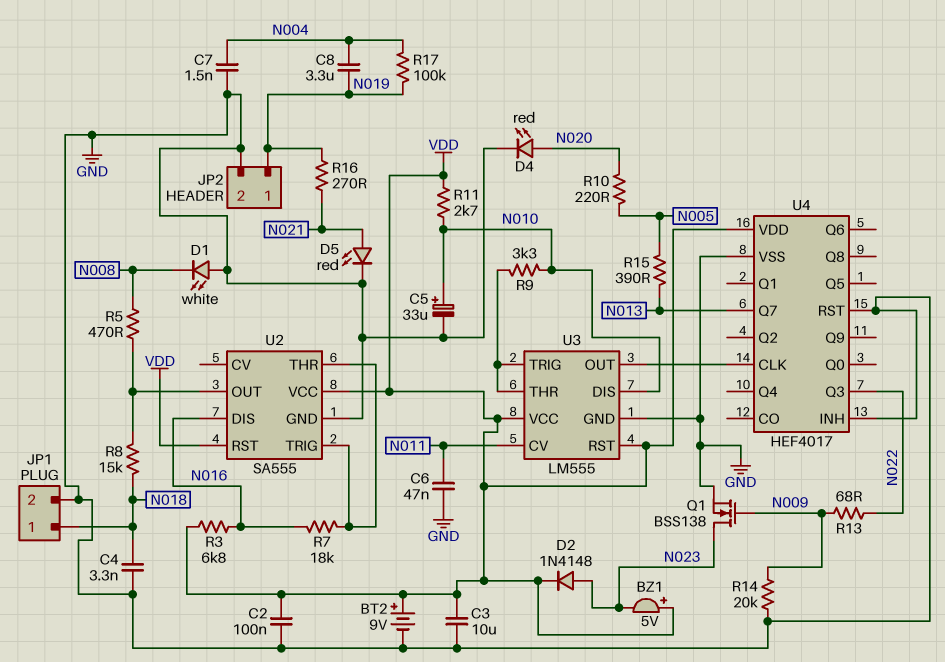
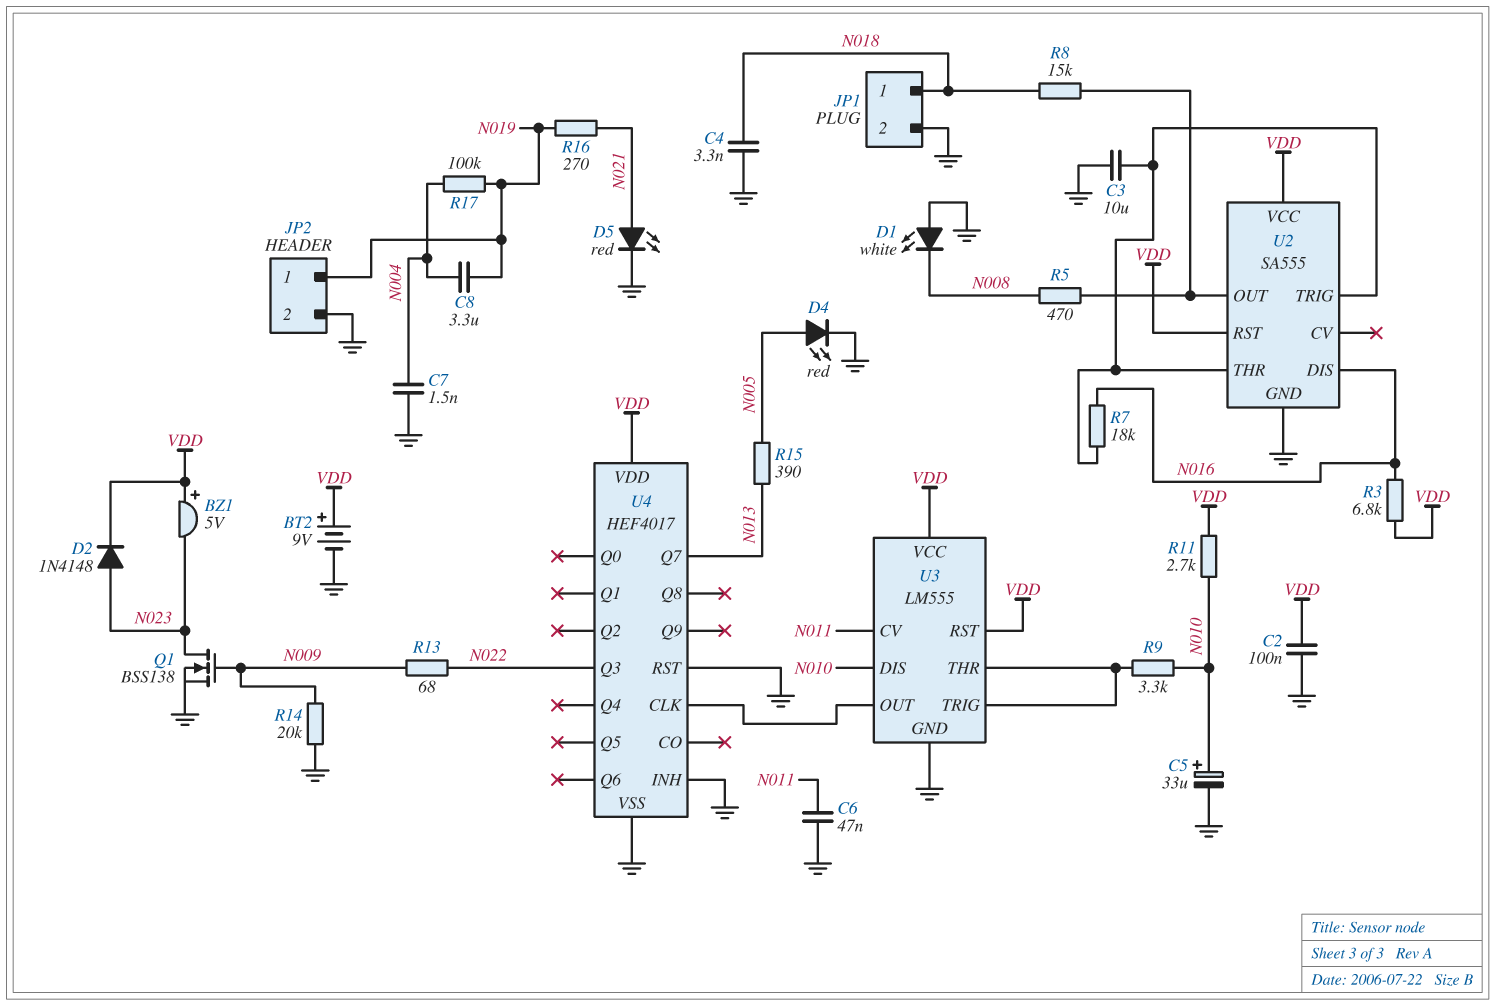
C3: 10uF (GND, VDD) -> 10uF (GND, U2/THR)
D4: LED red (A N020, K GND) -> LED red (A N005, K GND)
R10: 220 (N005, N020) -> none

